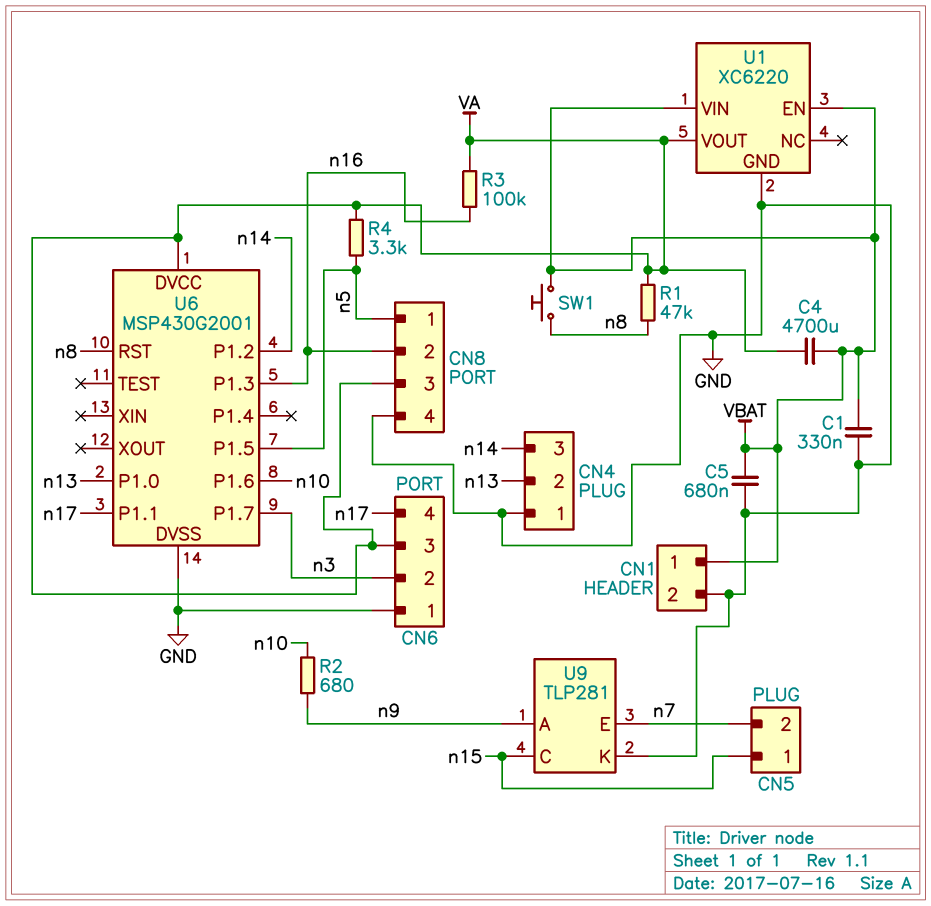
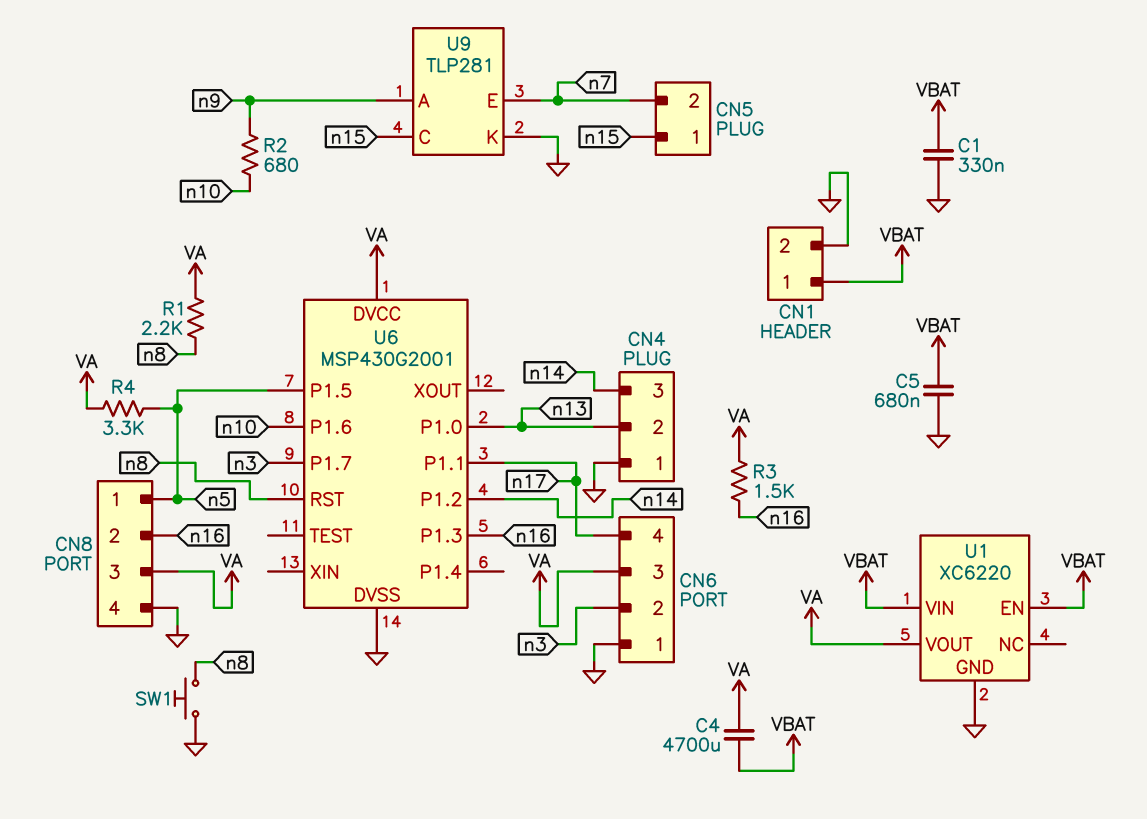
R1: 47k (VA, n8) -> 2.2k (VA, n8)
R3: 100k (VA, n16) -> 1.5k (VA, n16)
SW1: button (VBAT, n8) -> button (GND, n8)

